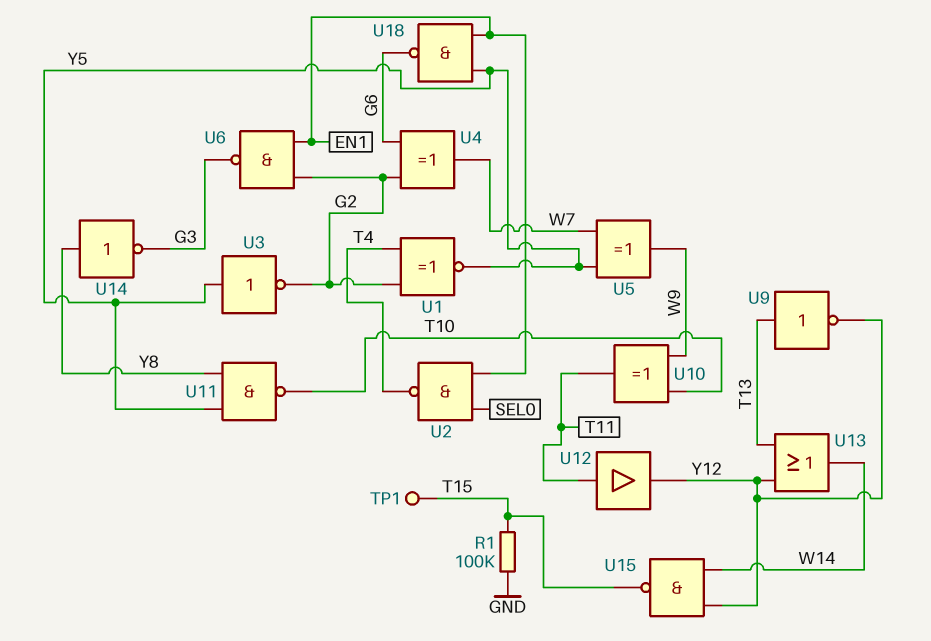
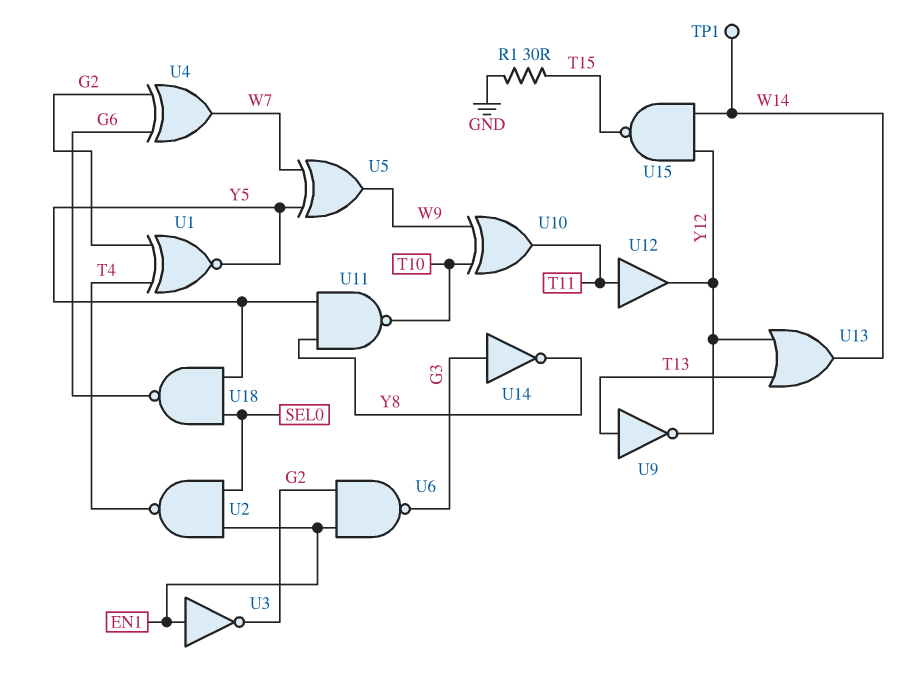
R1: 100k (GND, T15) -> 30 (GND, T15)
TP1: test point (T15) -> test point (W14)
U3: NOT (in Y5, out G2) -> NOT (in EN1, out G2)
U14: NOT (in Y8, out G3) -> NOT (in G3, out Y8)
U18: NAND (in EN1, in Y5, out G6) -> NAND (in SEL0, in Y5, out G6)

